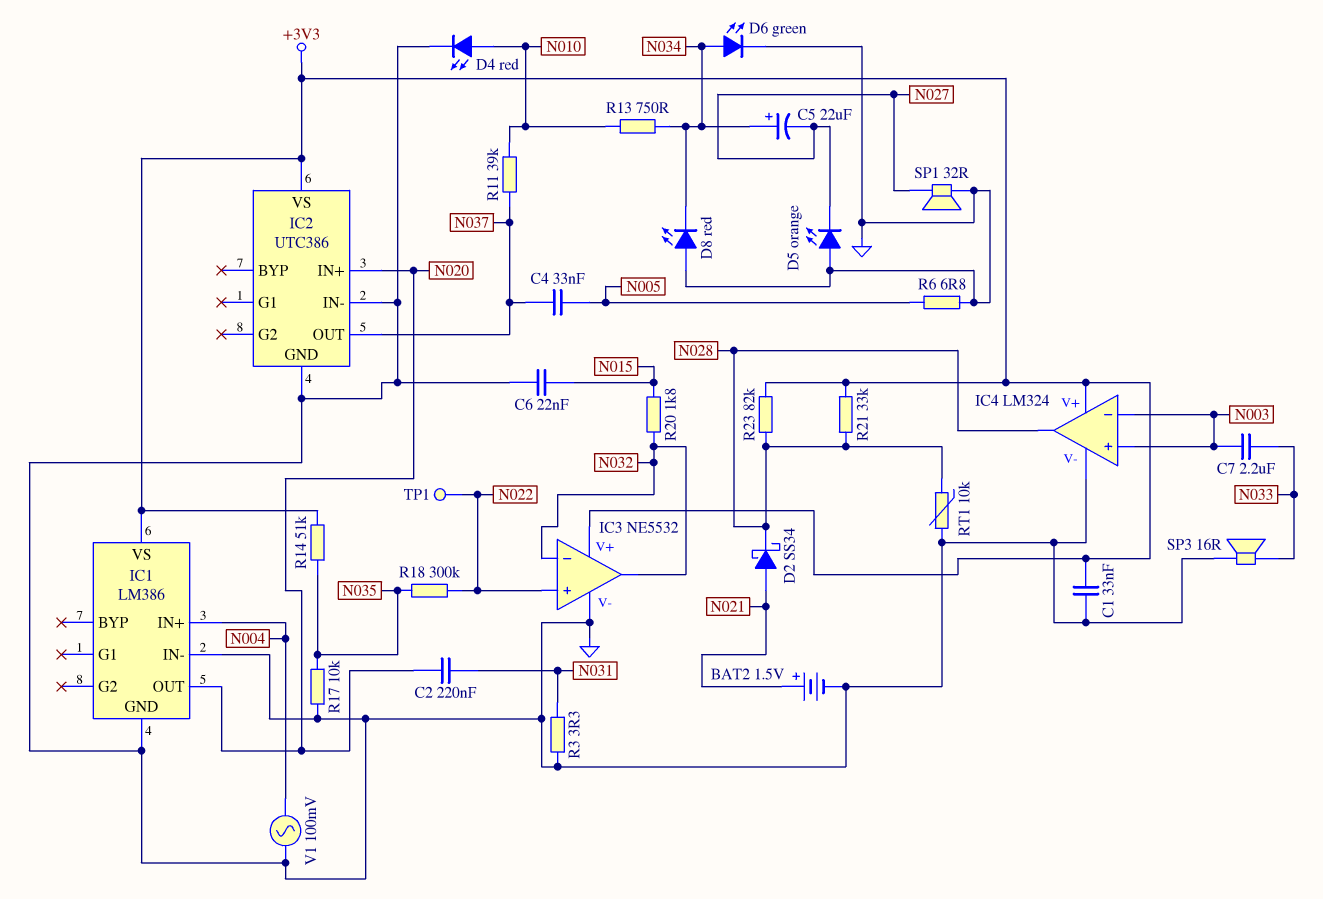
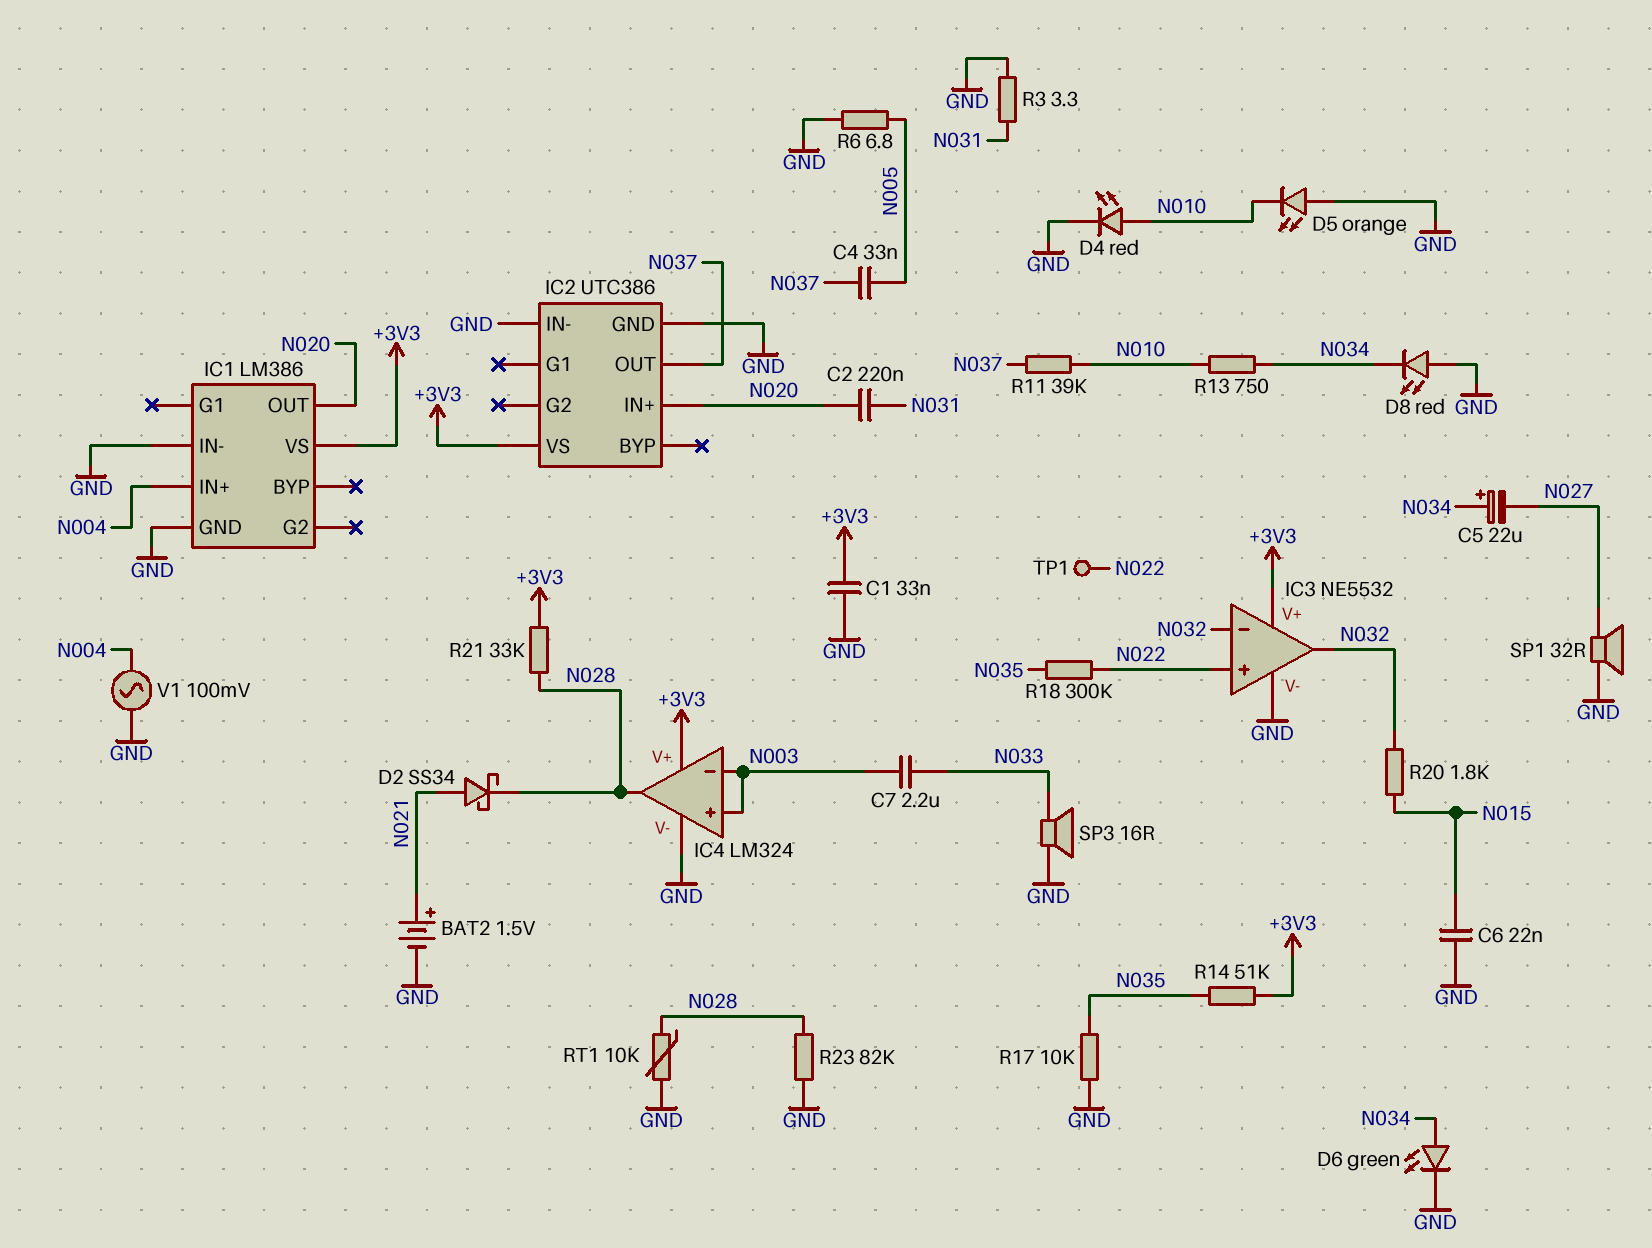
D5: LED orange (A GND, K N027) -> LED orange (A GND, K N010)
R23: 82k (+3V3, N028) -> 82k (GND, N028)

